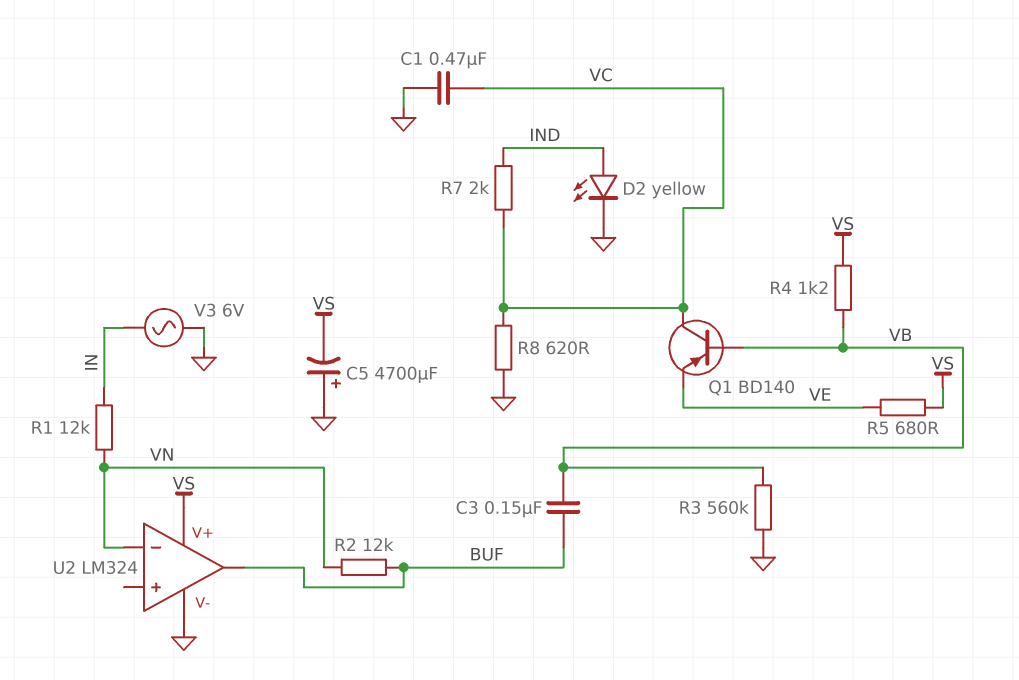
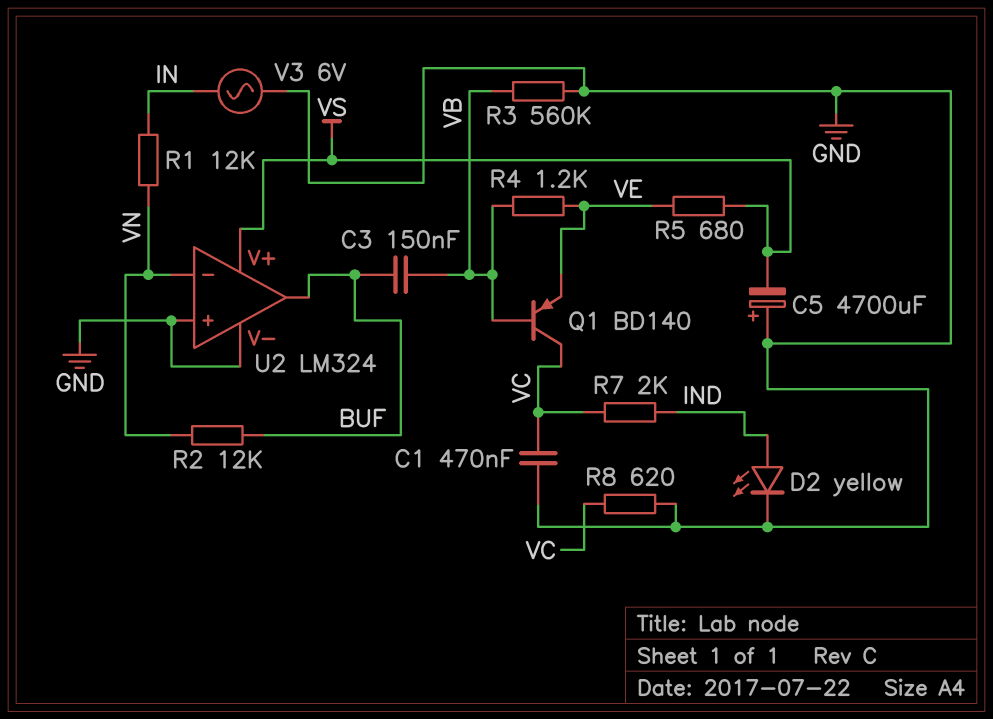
R4: 1.2k (VB, VS) -> 1.2k (VB, VE)
U2 pin in+: none -> GND

